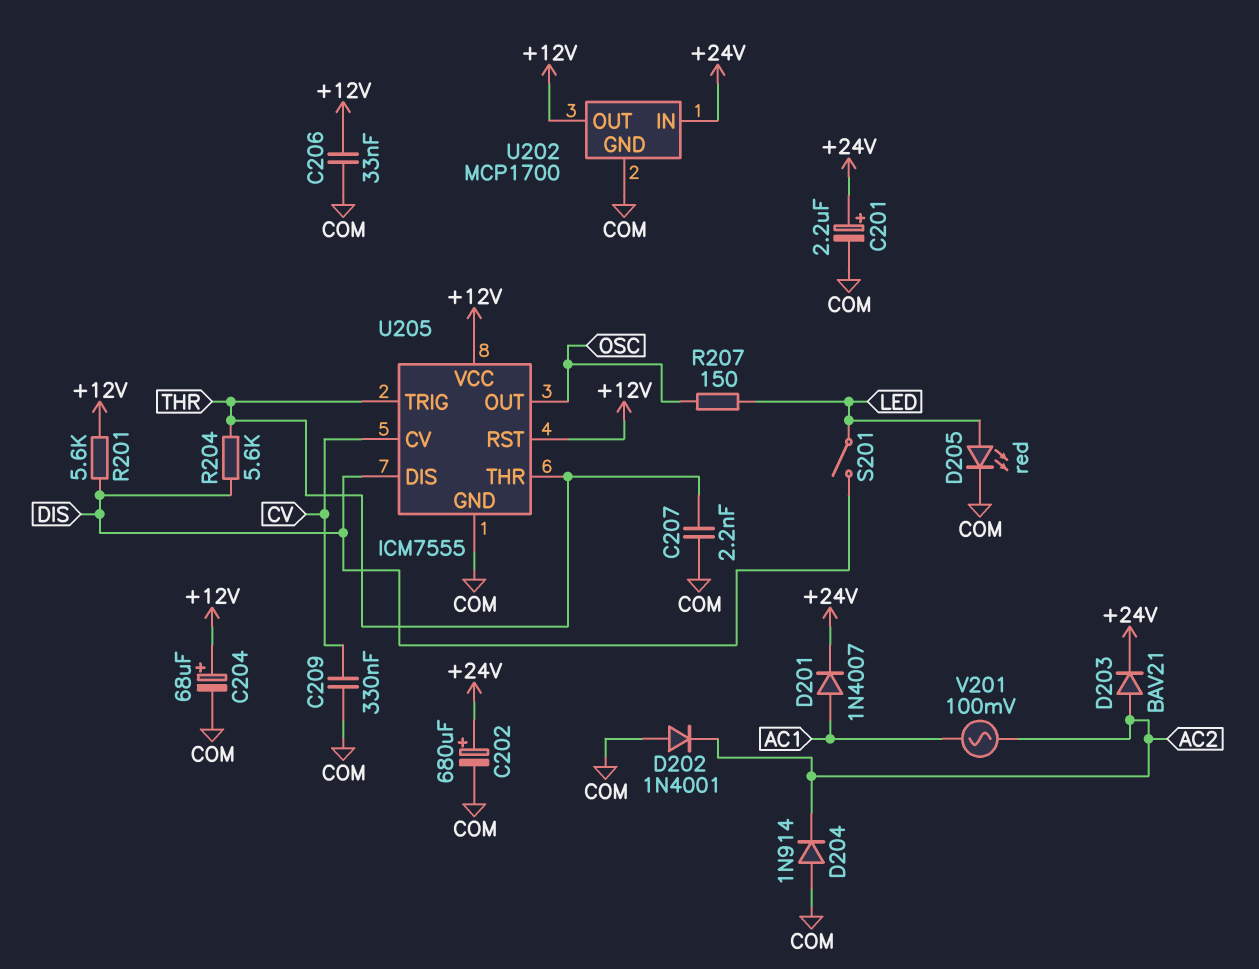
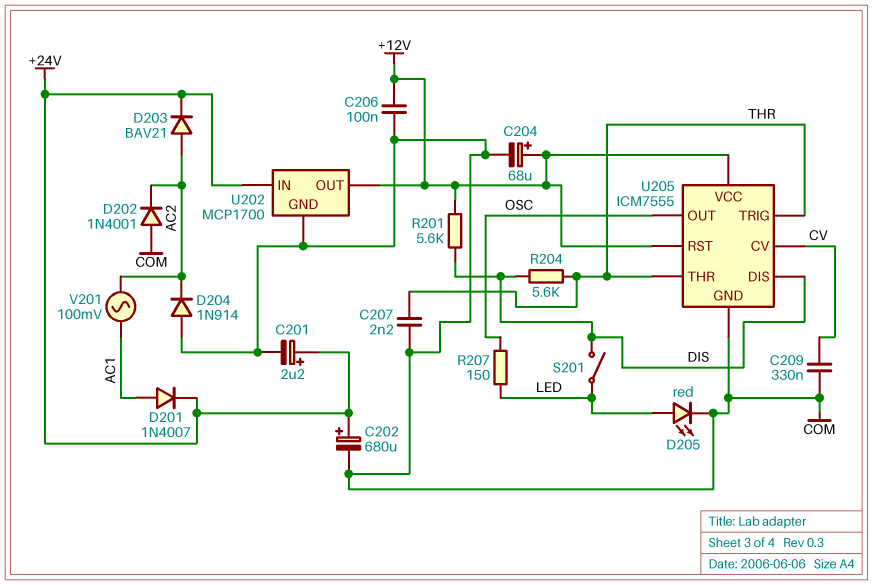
C206: 33nF (+12V, COM) -> 100nF (+12V, COM)

